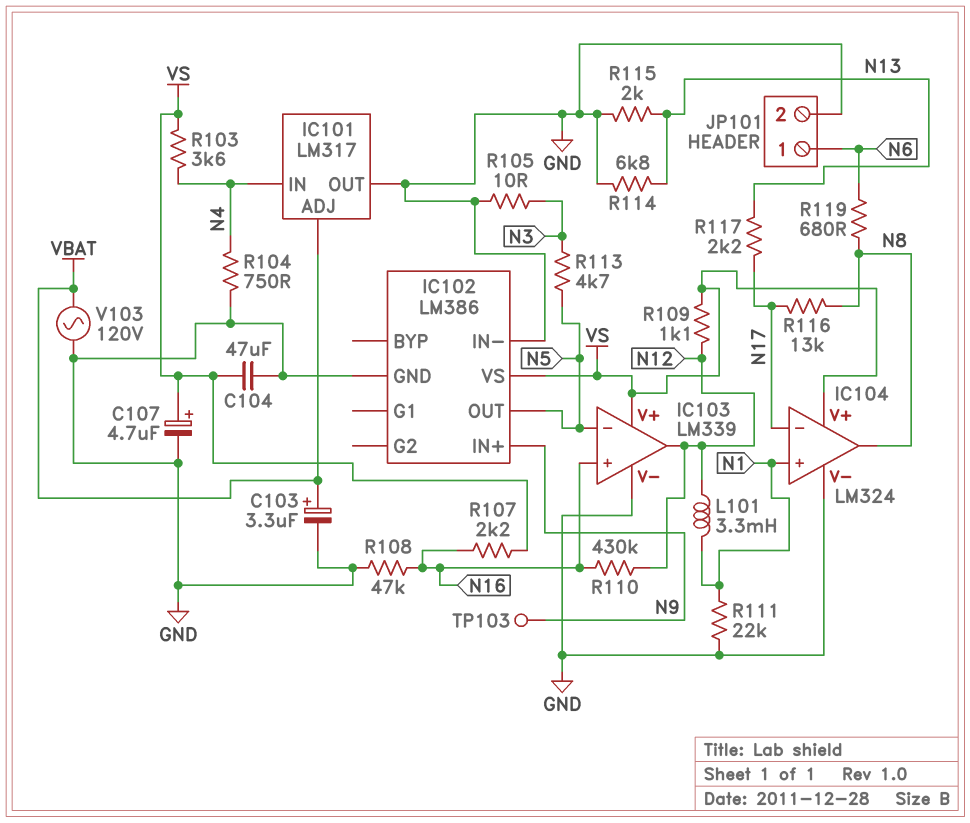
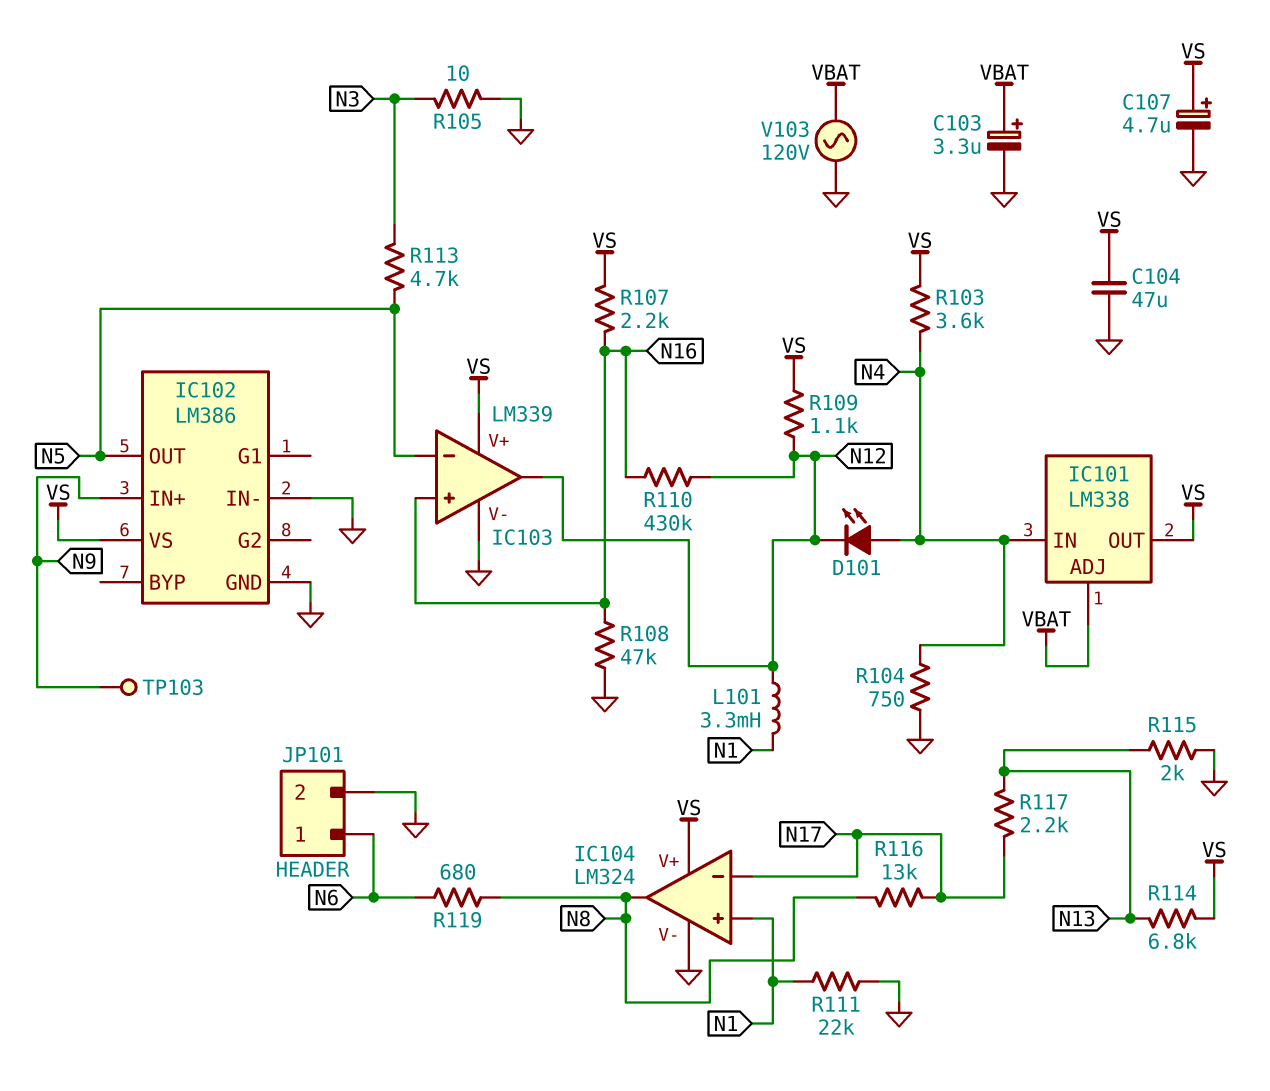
D101: none -> LED (A N4, K N12)
IC101: LM317 -> LM338
IC101 pin OUT: GND -> VS
R114: 6.8k (GND, N13) -> 6.8k (N13, VS)

